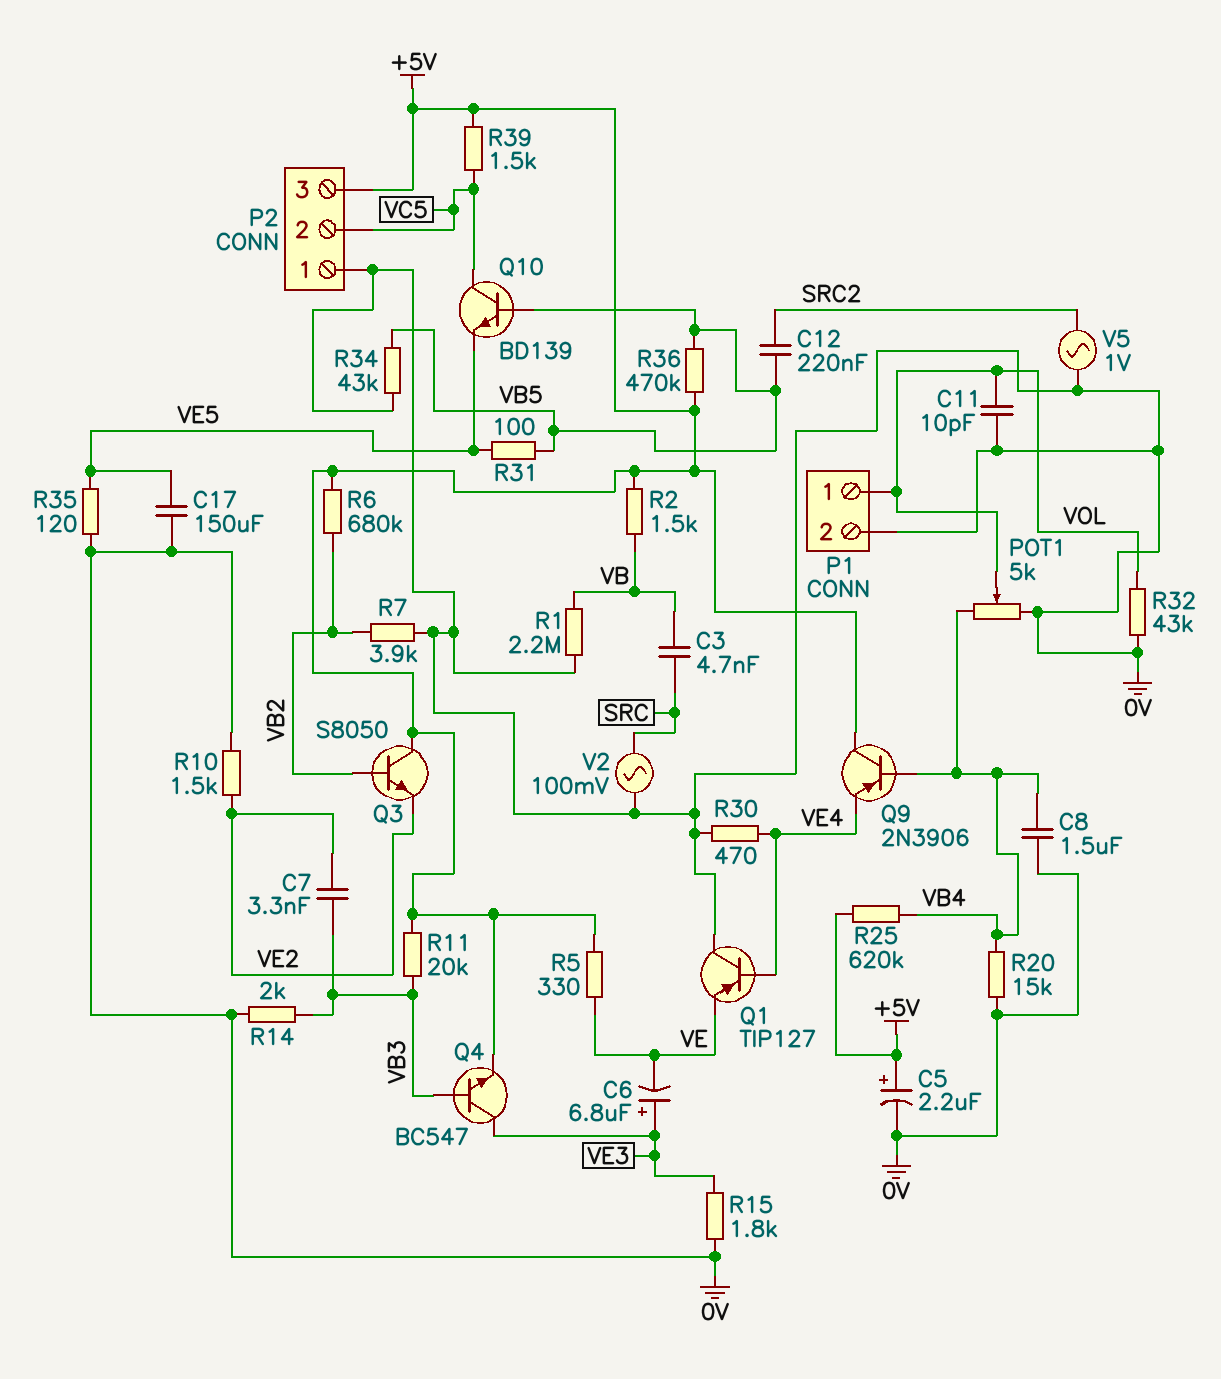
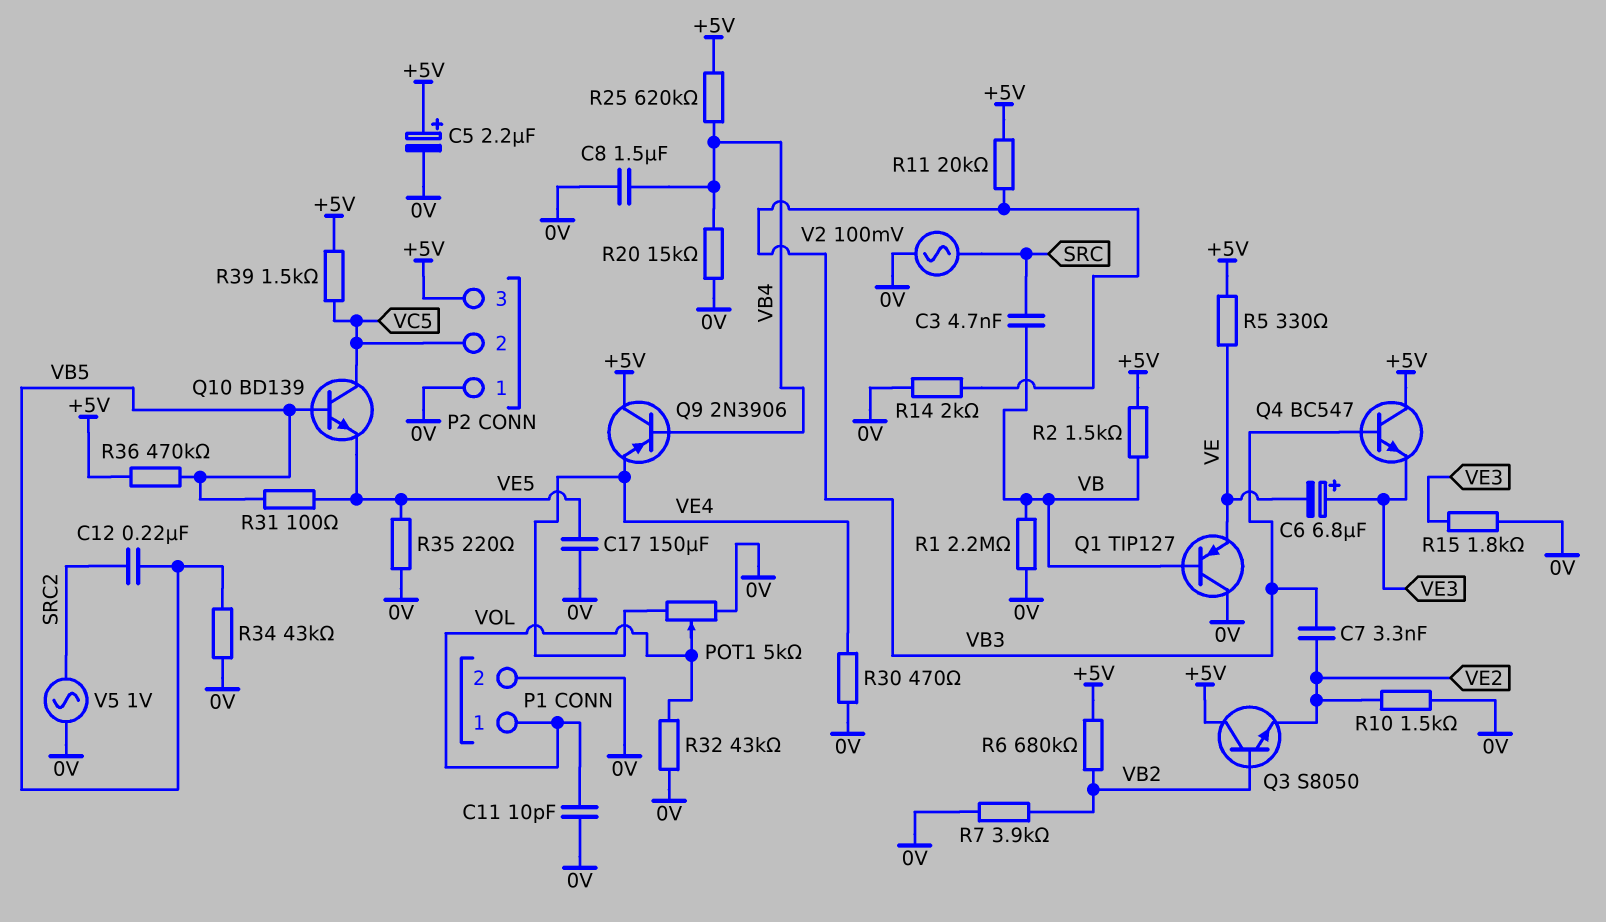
POT1: 5k (0V, VB4, wiper VOL) -> 5k (0V, VE4, wiper VOL)
Q1: PNP TIP127 (B VE4, C 0V, E VE) -> PNP TIP127 (B VB, C 0V, E VE)
Q4: NPN BC547 (B VB3, C VE3, E +5V) -> NPN BC547 (B VB3, C +5V, E VE3)
R35: 120 (0V, VE5) -> 220 (0V, VE5)

